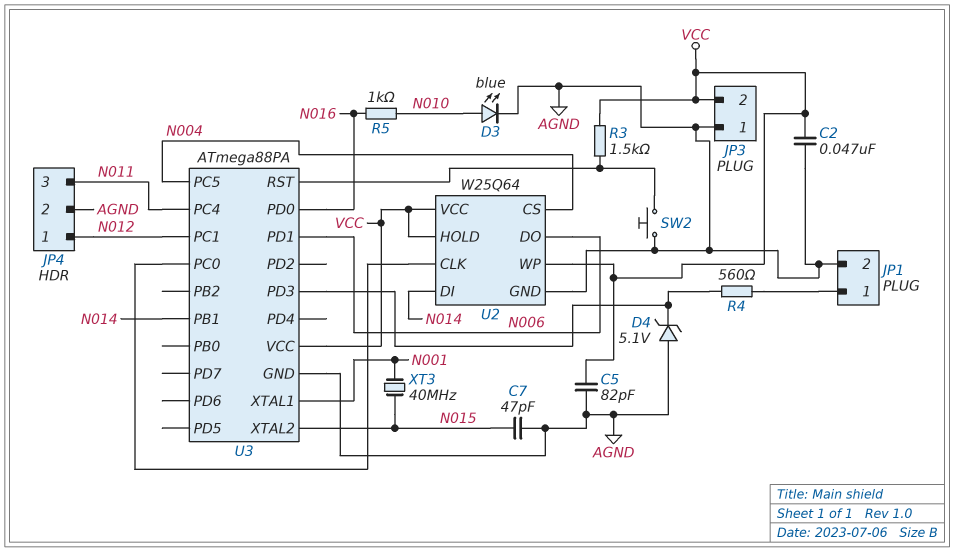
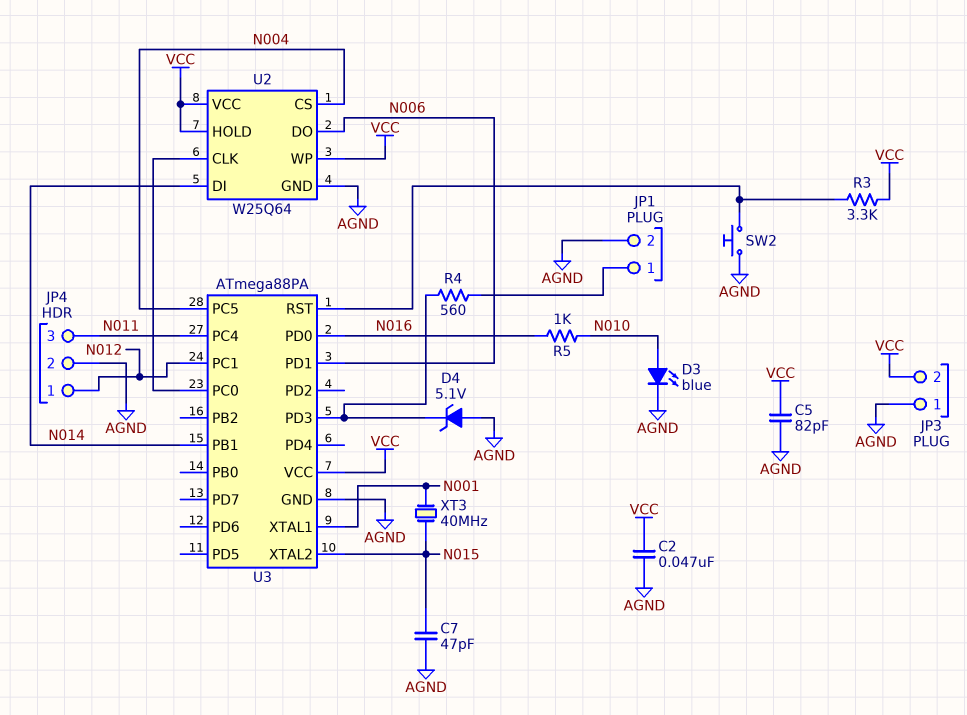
R3: 1.5k (U3/RST, VCC) -> 3.3k (U3/RST, VCC)

